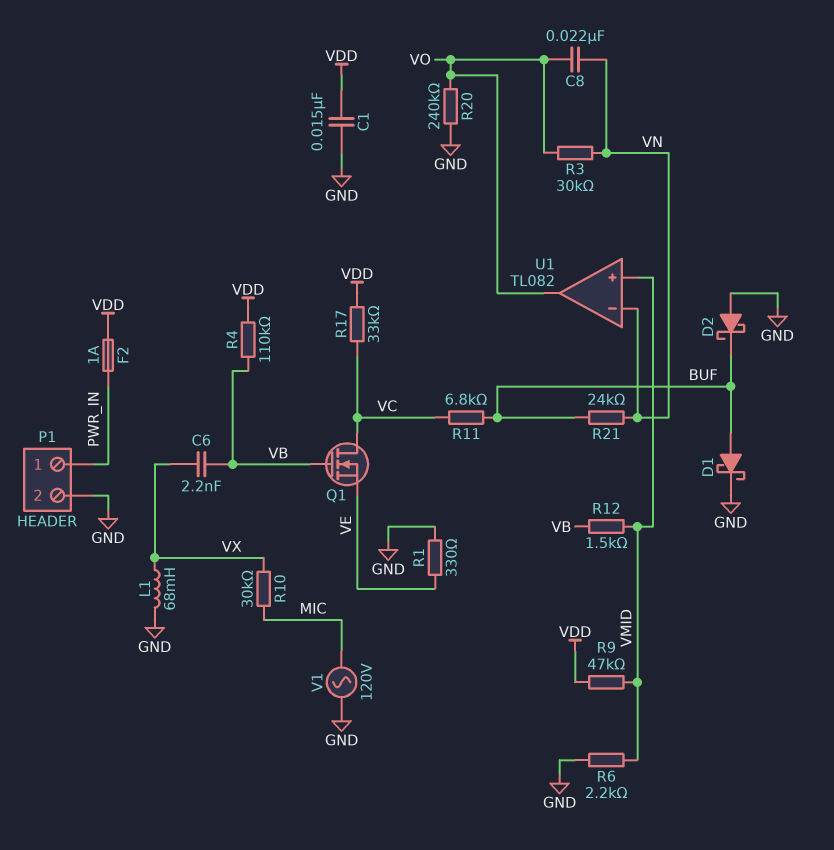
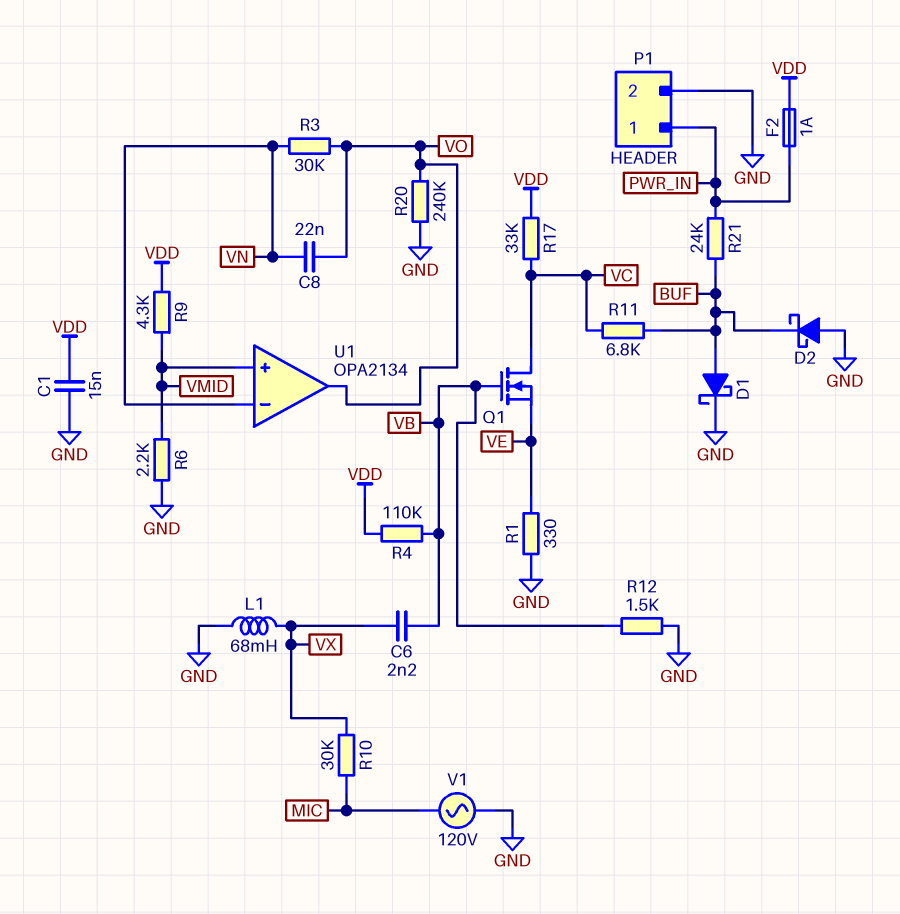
R9: 47k (VDD, VMID) -> 4.3k (VDD, VMID)
R12: 1.5k (VB, VMID) -> 1.5k (GND, VB)
R21: 24k (BUF, VN) -> 24k (BUF, PWR_IN)
U1: TL082 -> OPA2134

